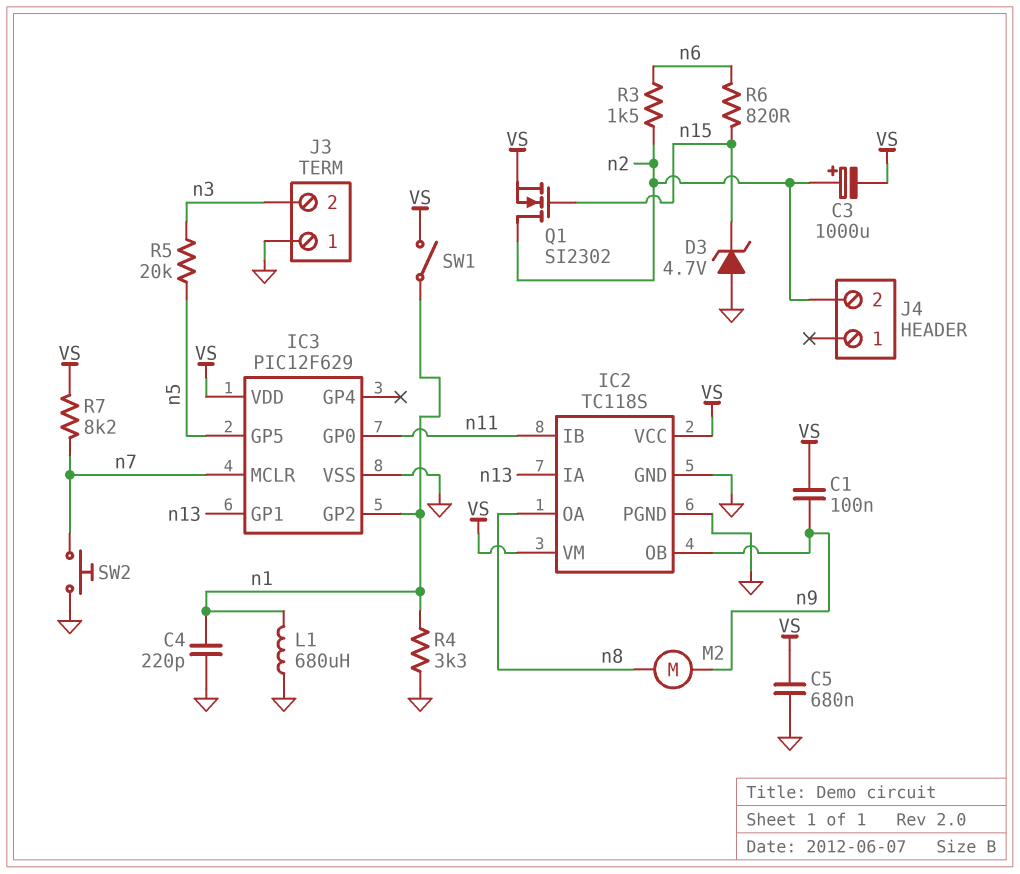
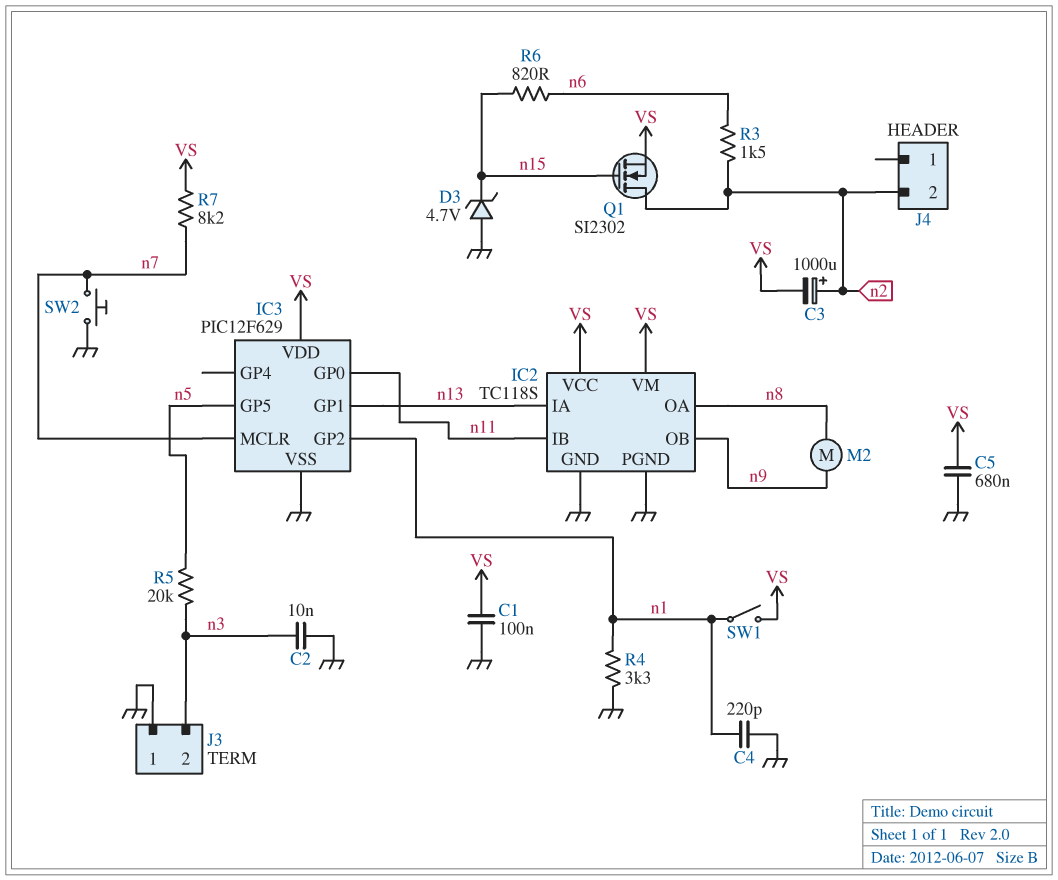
C1: 100nF (VS, n9) -> 100nF (GND, VS)
C2: none -> 10nF (GND, n3)
L1: 680uH (GND, n1) -> none

